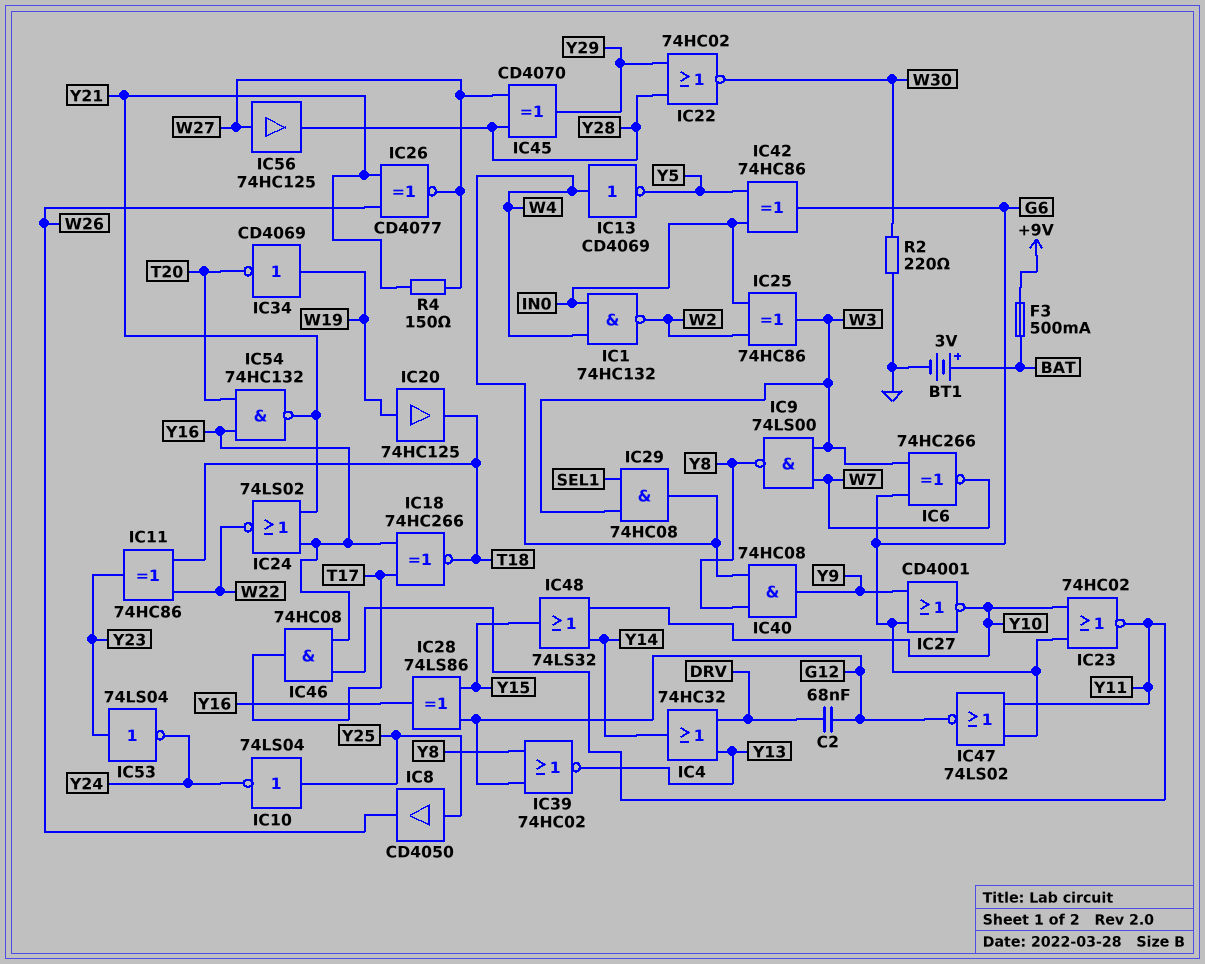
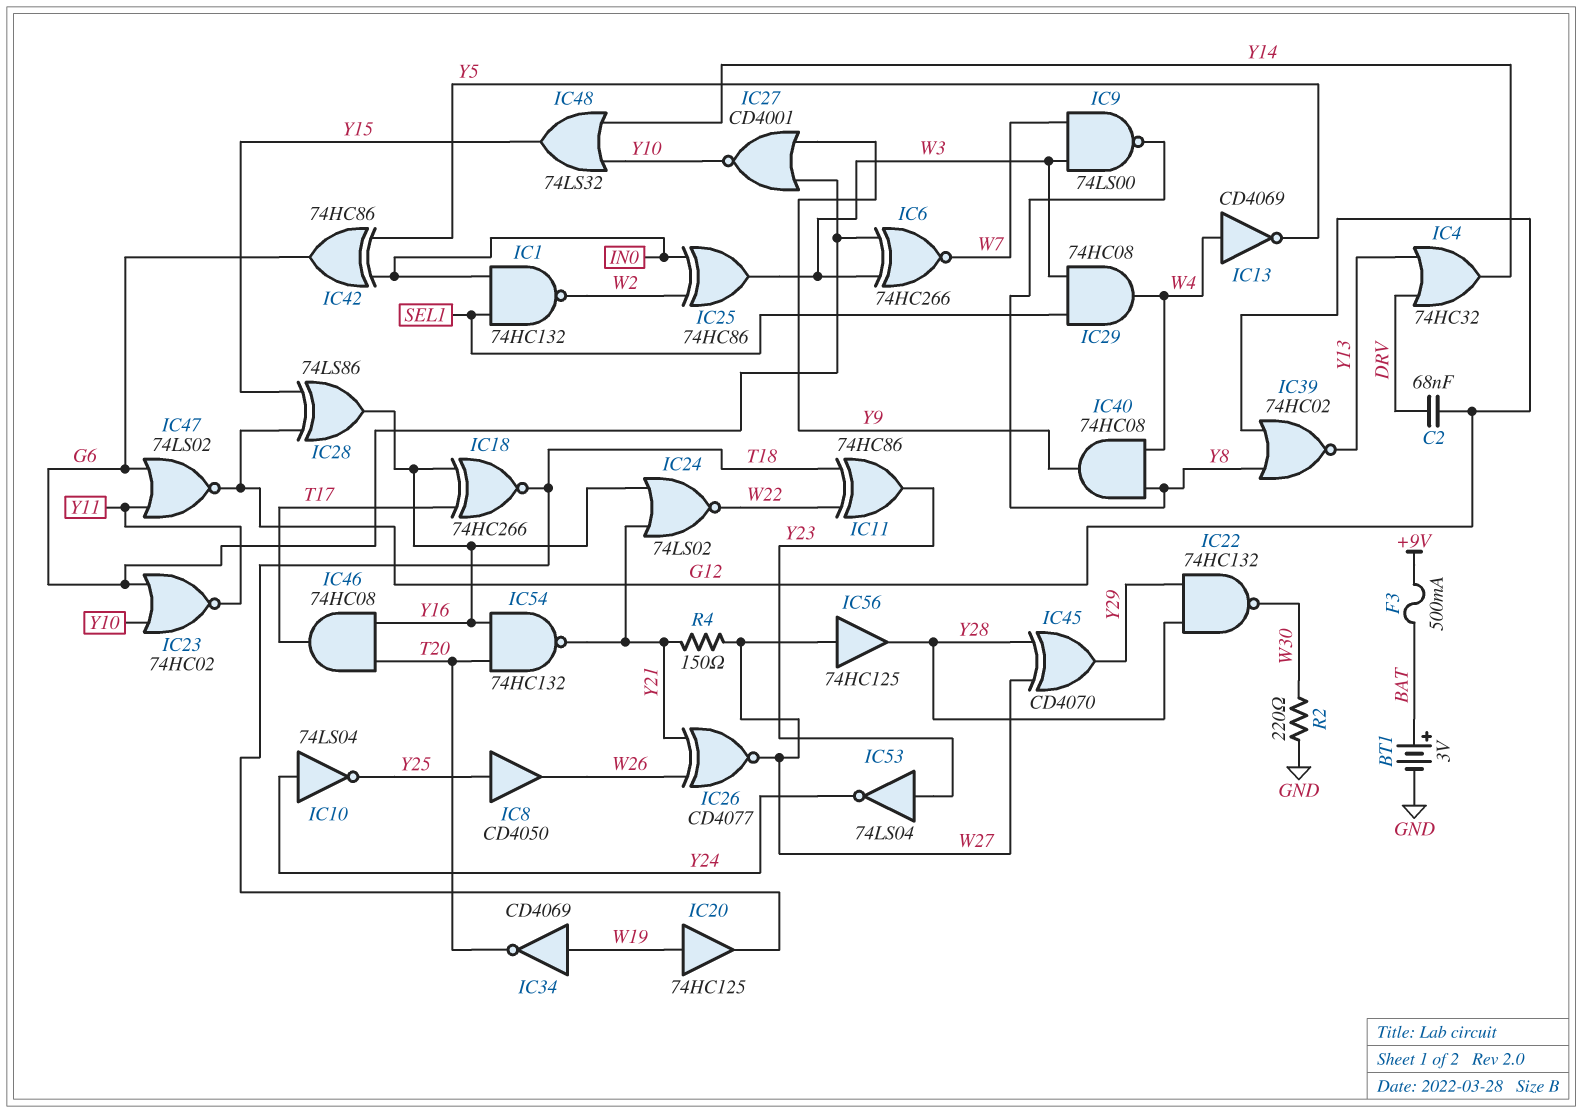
IC1: NAND 74HC132 (in IN0, in W4, out W2) -> NAND 74HC132 (in IN0, in SEL1, out W2)
IC10: NOT 74LS04 (in Y25, out Y24) -> NOT 74LS04 (in Y24, out Y25)
IC22: NOR 74HC02 (in Y28, in Y29, out W30) -> NAND 74HC132 (in Y28, in Y29, out W30)
IC46: AND 74HC08 (in Y11, in Y16, out T17) -> AND 74HC08 (in T20, in Y16, out T17)

